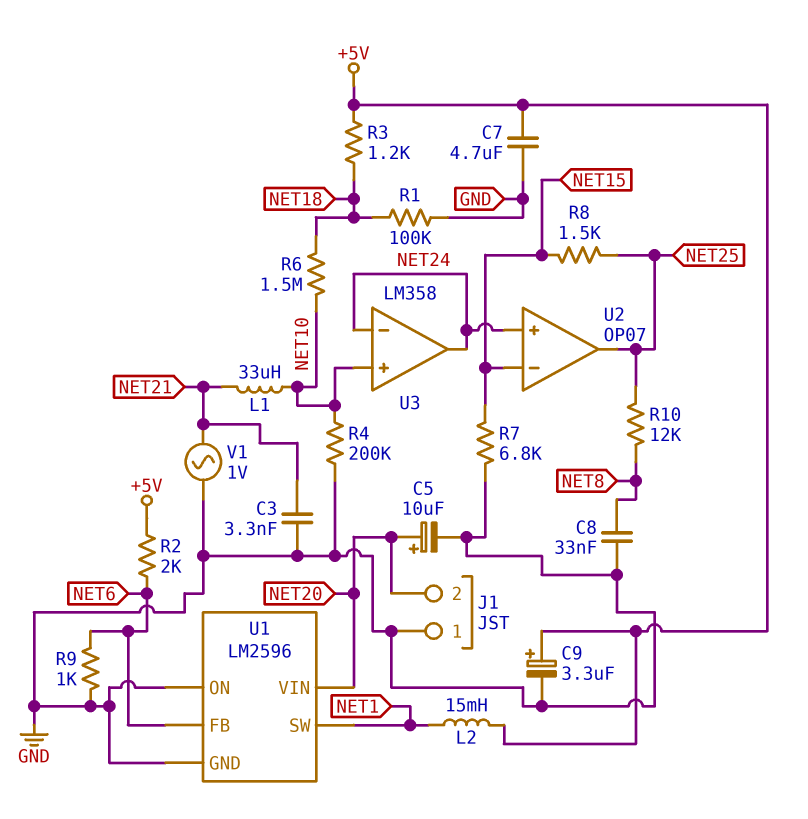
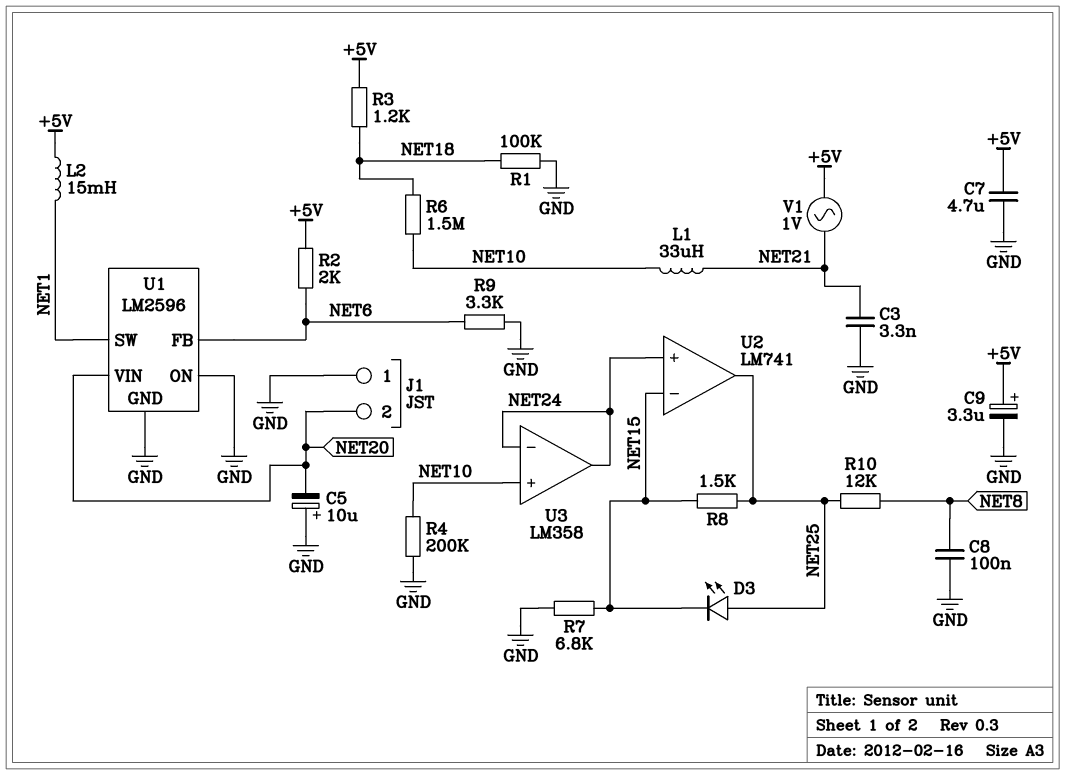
C5: 10uF (plus NET20, minus GND) -> 10uF (plus GND, minus NET20)
C8: 33nF (GND, NET8) -> 100nF (GND, NET8)
D3: none -> LED (A NET25, K NET15)
R9: 1k (GND, NET6) -> 3.3k (GND, NET6)
U2: OP07 -> LM741
V1: AC 1V (GND, NET21) -> AC 1V (+5V, NET21)

